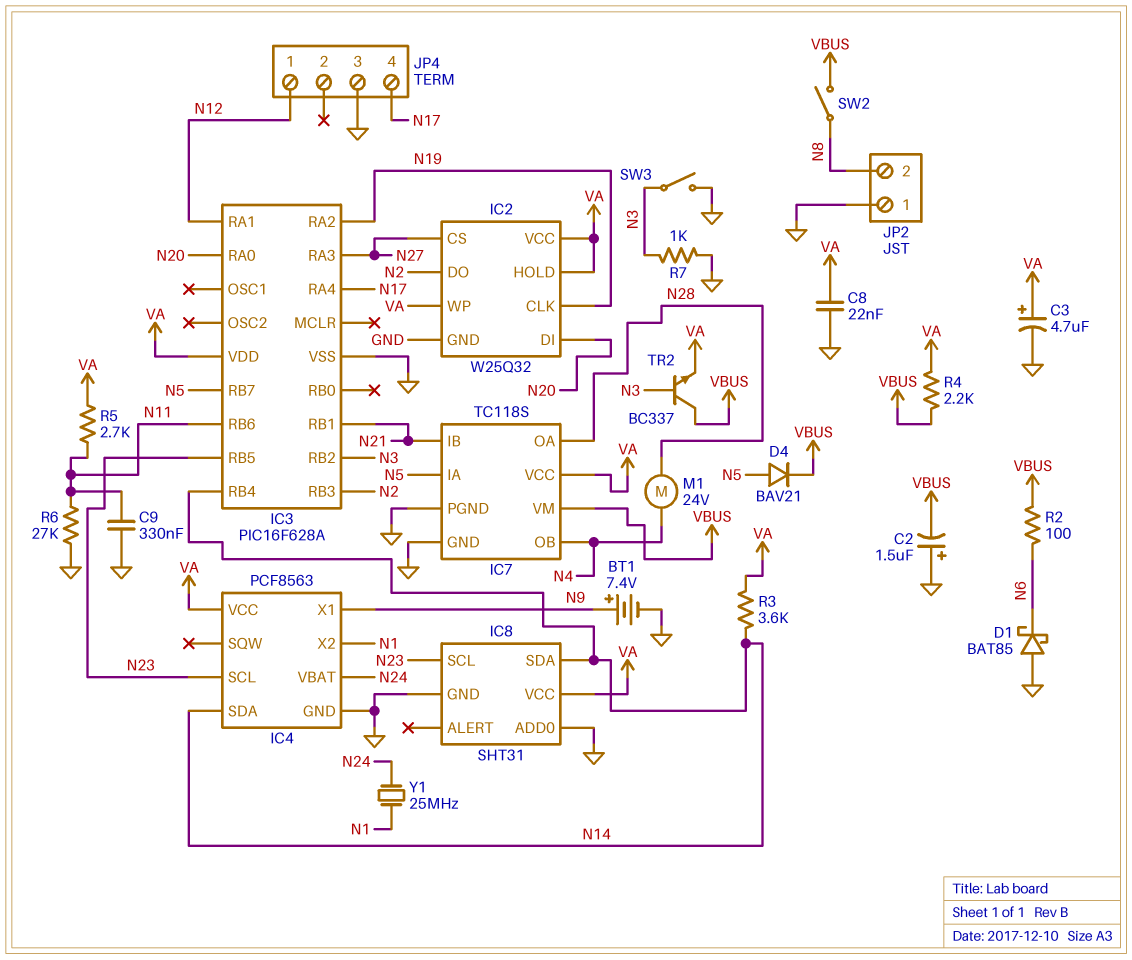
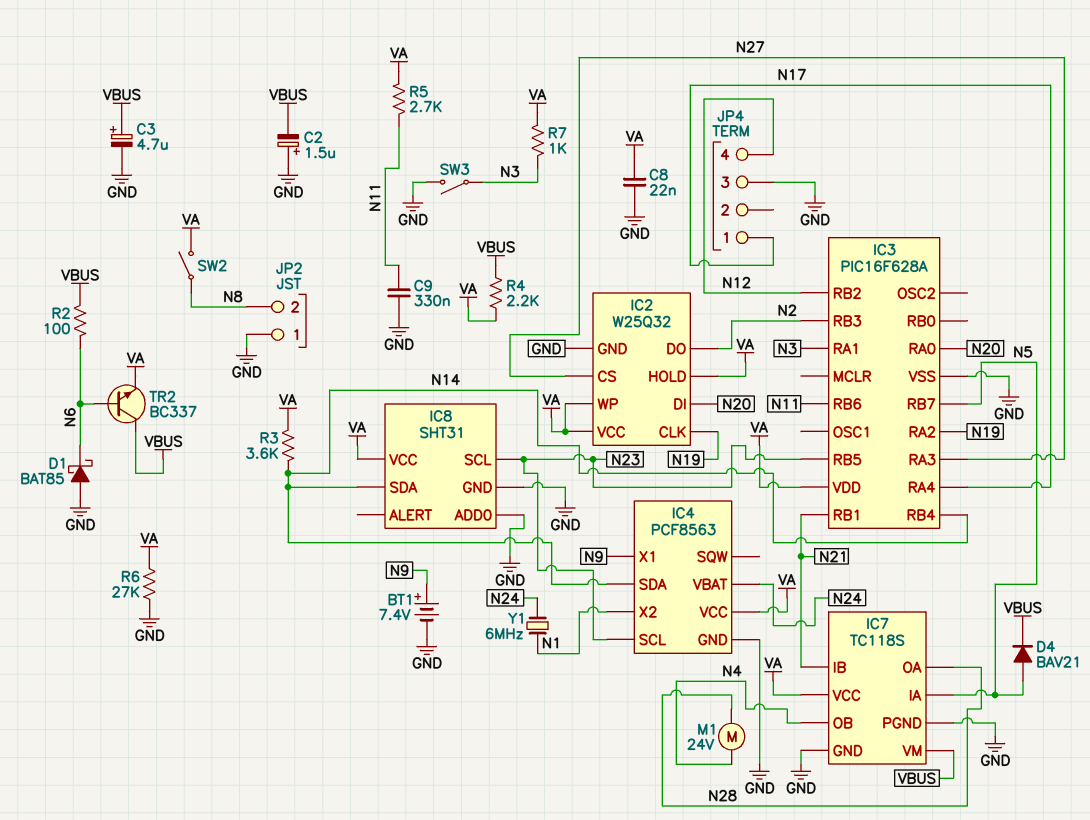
C3: 4.7uF (plus VA, minus GND) -> 4.7uF (plus VBUS, minus GND)
IC3 pin RA1: N12 -> N3
IC3 pin RB2: N3 -> N12
JP4 pin 1: N12 -> N17
JP4 pin 4: N17 -> N12
R6: 27k (GND, N11) -> 27k (GND, VA)
R7: 1k (GND, N3) -> 1k (N3, VA)
SW2: switch (N8, VBUS) -> switch (N8, VA)
TR2: NPN BC337 (B N3, C VBUS, E VA) -> NPN BC337 (B N6, C VBUS, E VA)
Y1: 25MHz (N1, N24) -> 6MHz (N1, N24)

